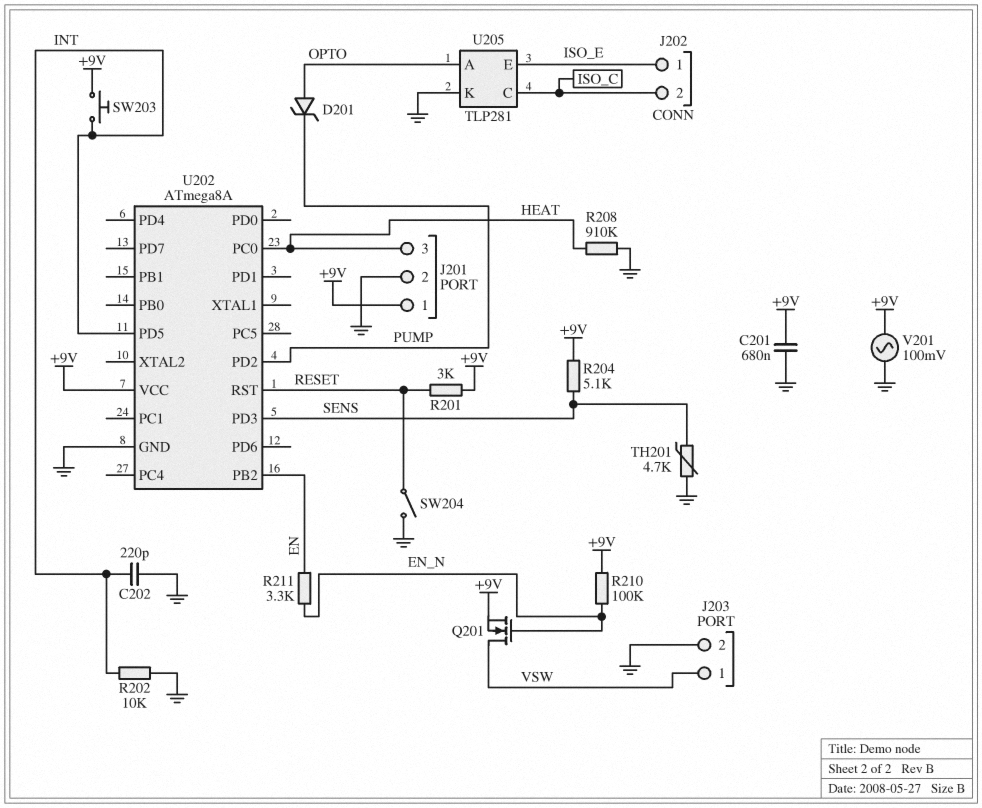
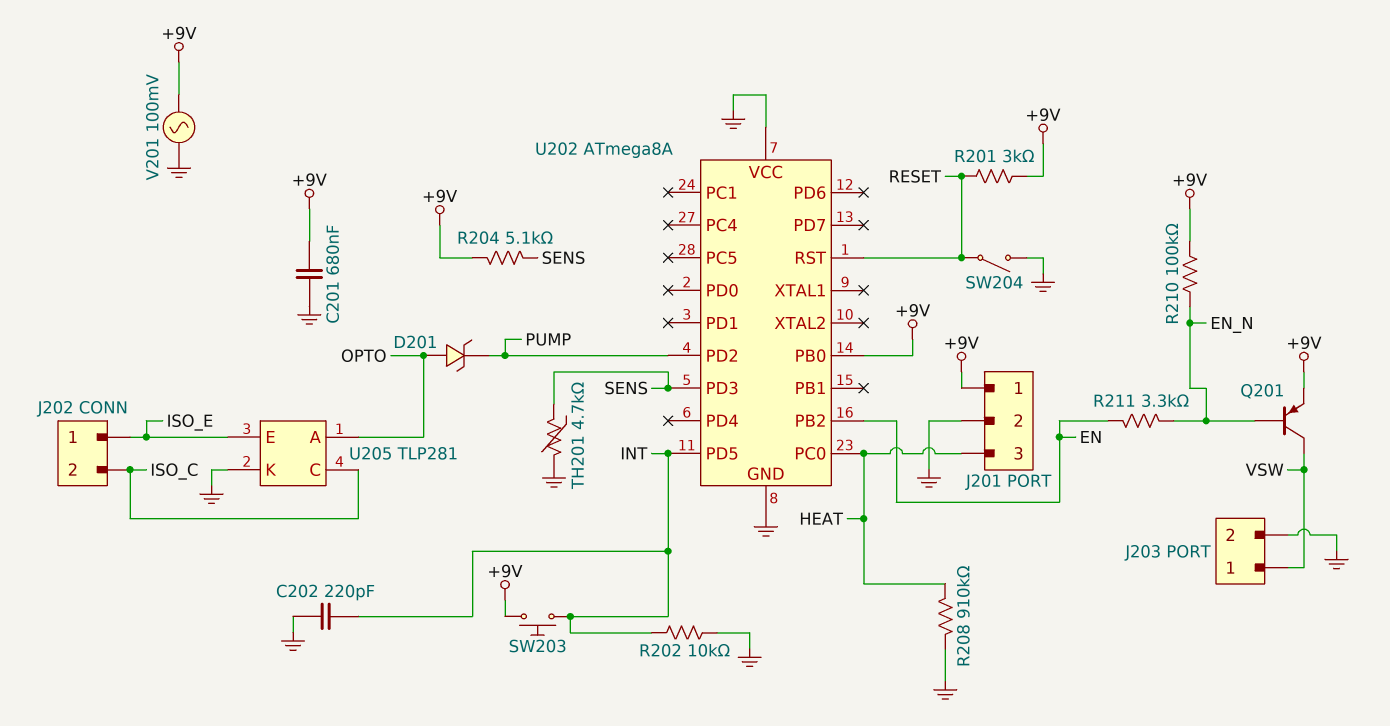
Q201: NMOS (G EN_N, D VSW, S +9V) -> PNP (B EN_N, C VSW, E +9V)
U202 pin PB0: none -> +9V
U202 pin VCC: +9V -> GND

